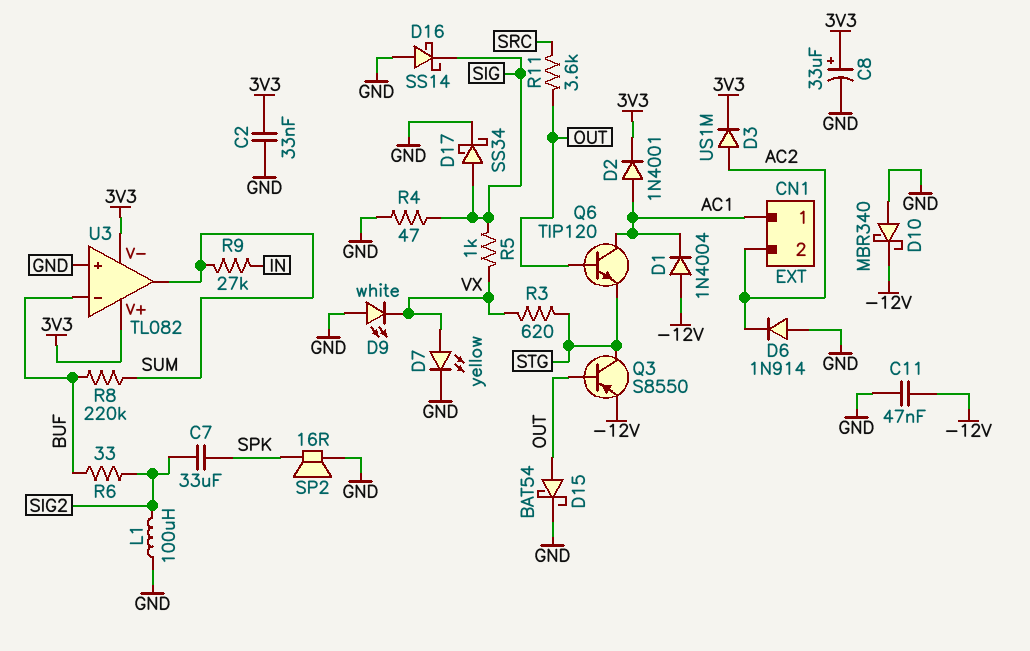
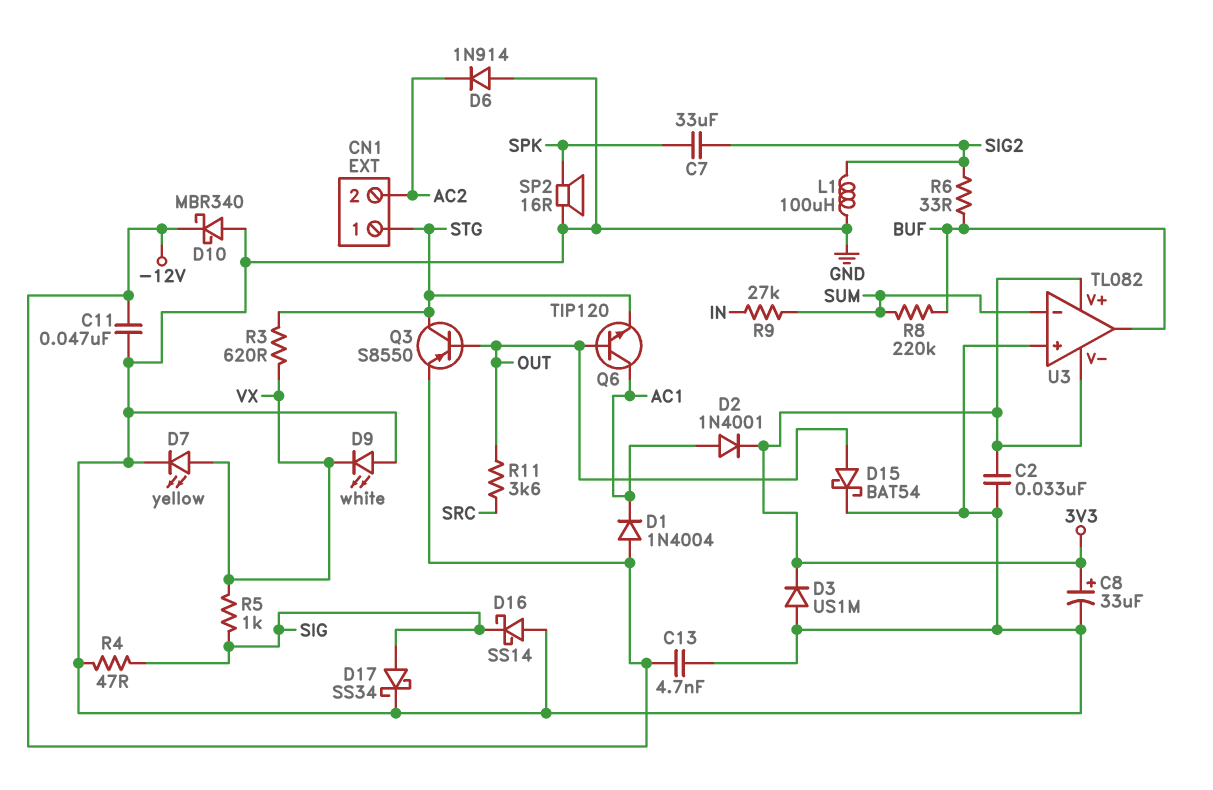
C13: none -> 4.7nF (-12V, GND)
CN1 pin 1: AC1 -> STG
D3: diode US1M (A AC2, K 3V3) -> diode US1M (A GND, K 3V3)
U3 pin in-: BUF -> SUM
U3 pin out: SUM -> BUF

